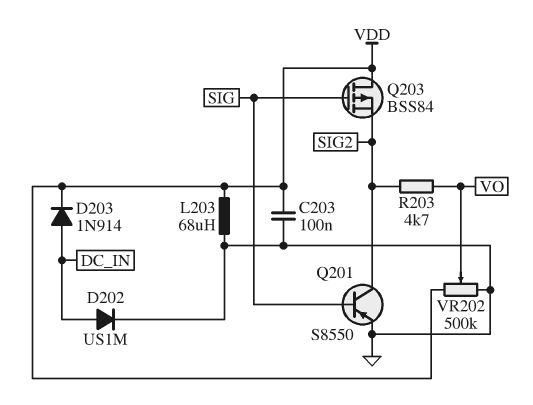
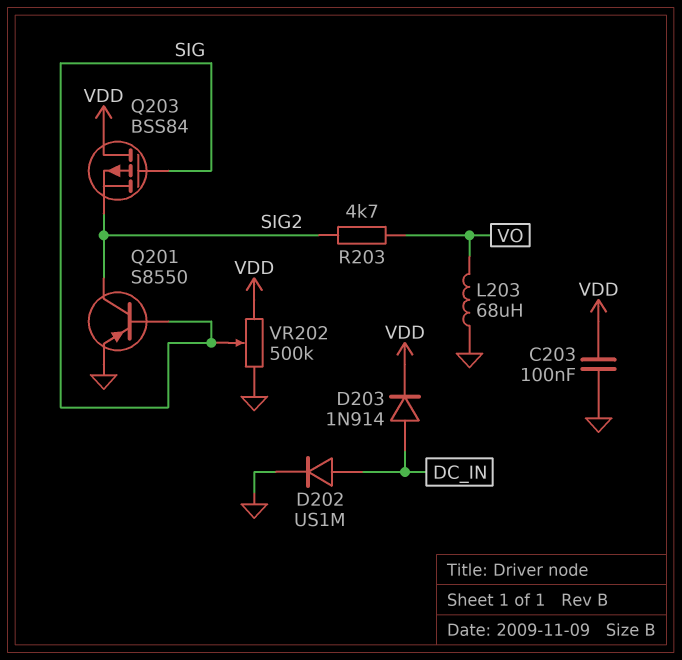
L203: 68uH (GND, VDD) -> 68uH (GND, VO)
VR202: 500k (GND, VDD, wiper VO) -> 500k (GND, VDD, wiper SIG)

